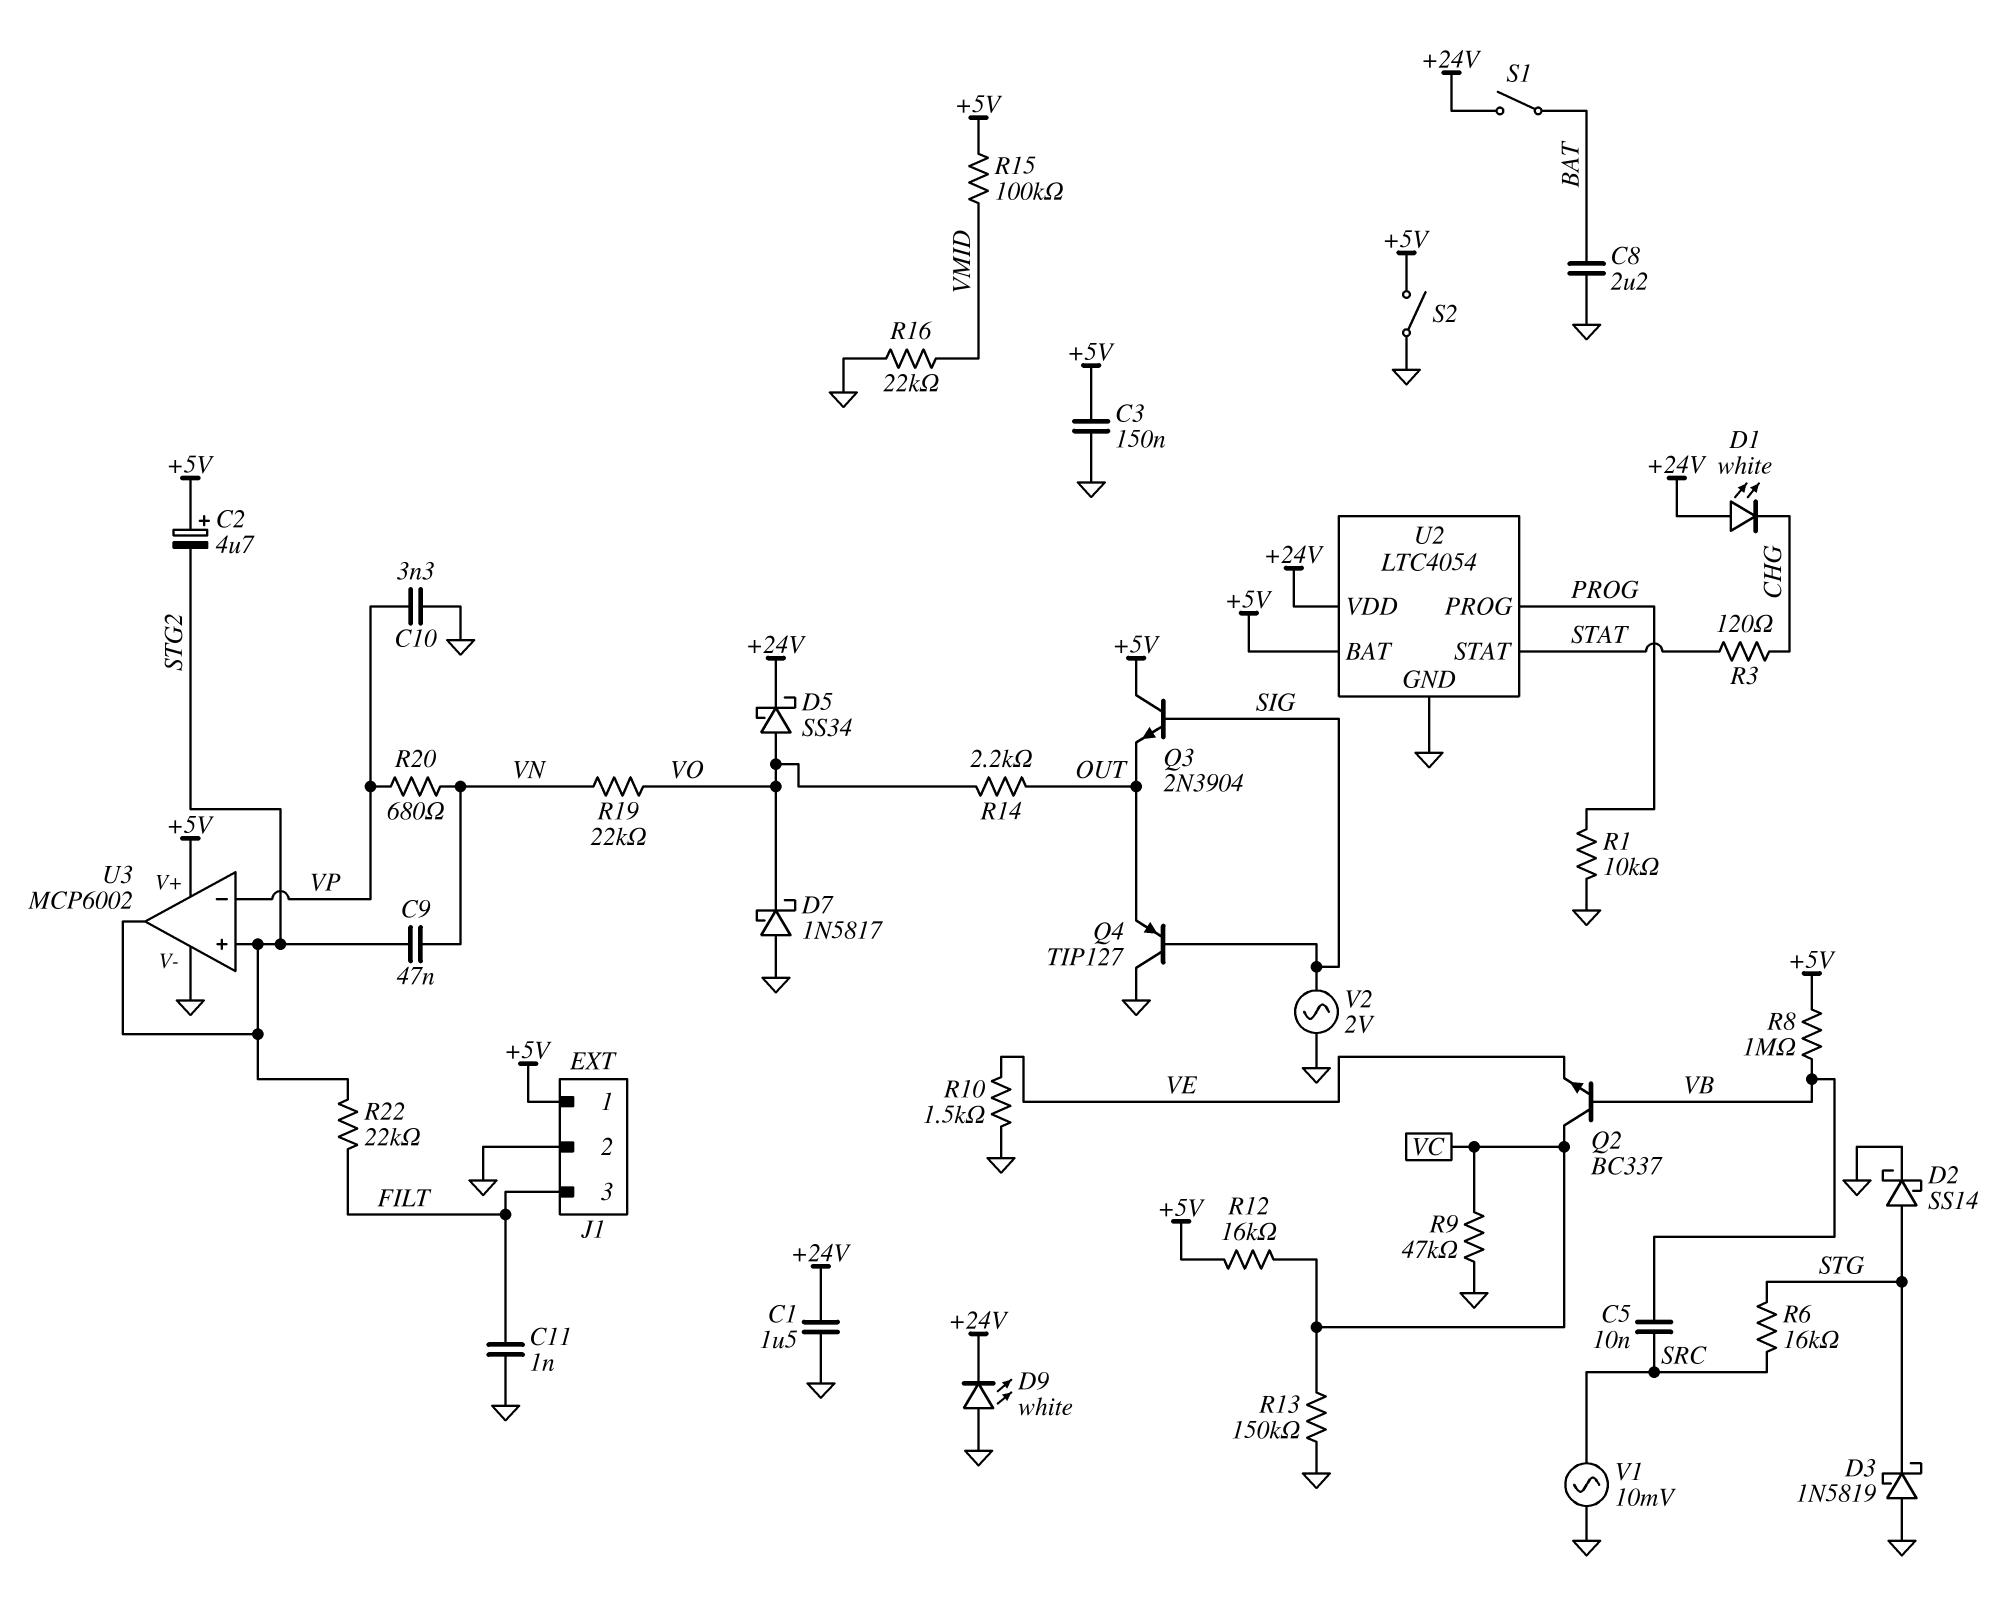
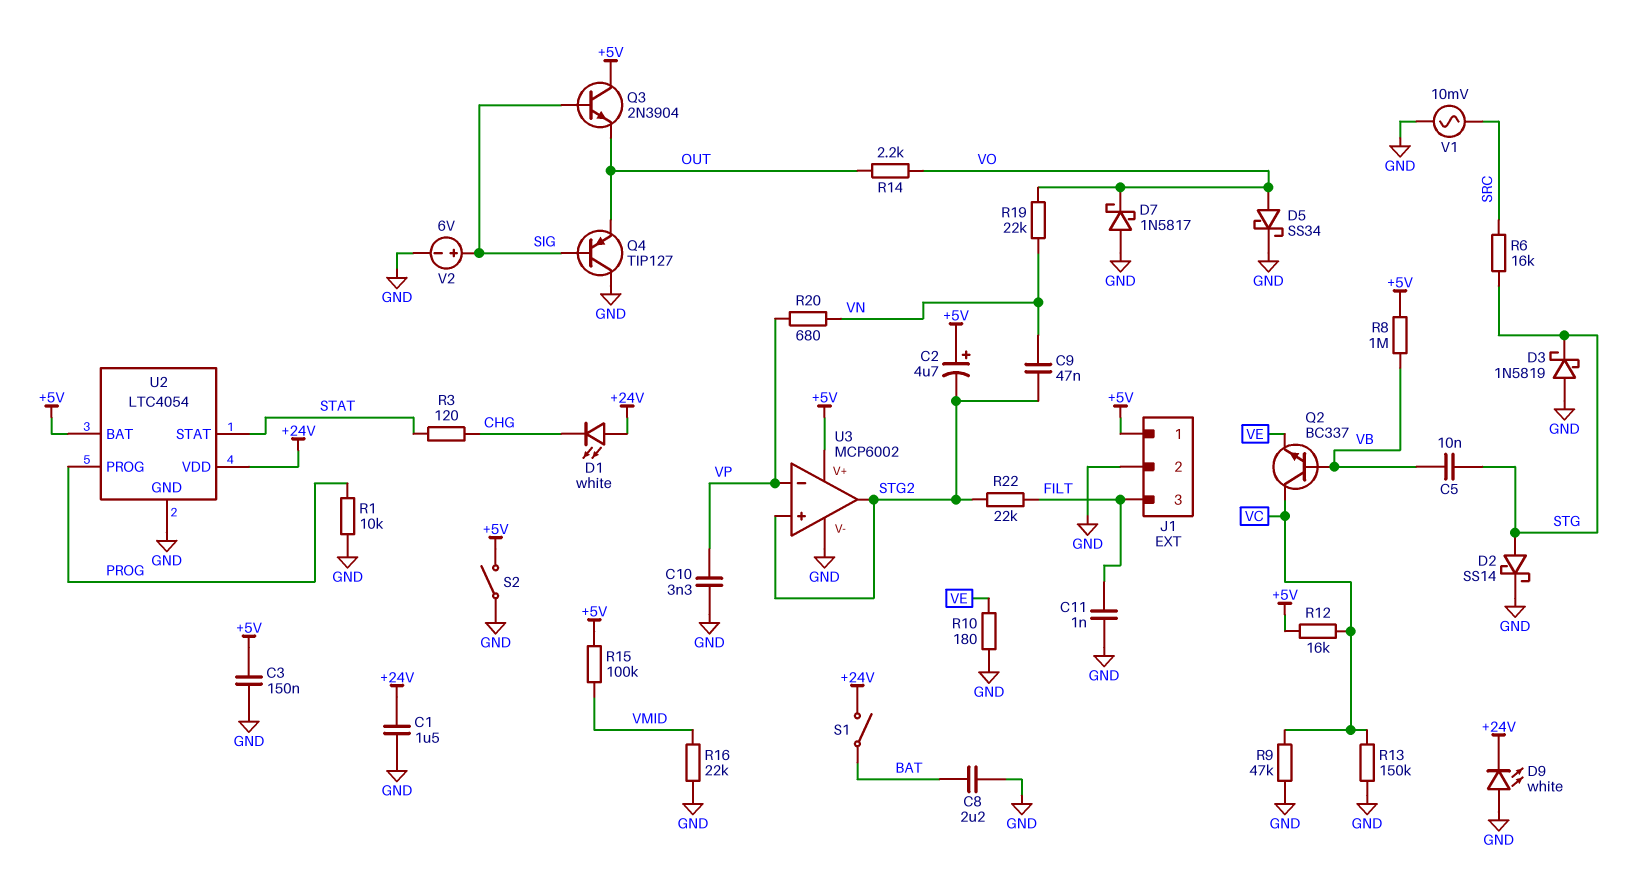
C5: 10nF (SRC, VB) -> 10nF (STG, VB)
D5: schottky SS34 (A VO, K +24V) -> schottky SS34 (A VO, K GND)
R10: 1.5k (GND, VE) -> 180 (GND, VE)
V2: AC 2V (GND, SIG) -> 6V (plus SIG, minus GND)

